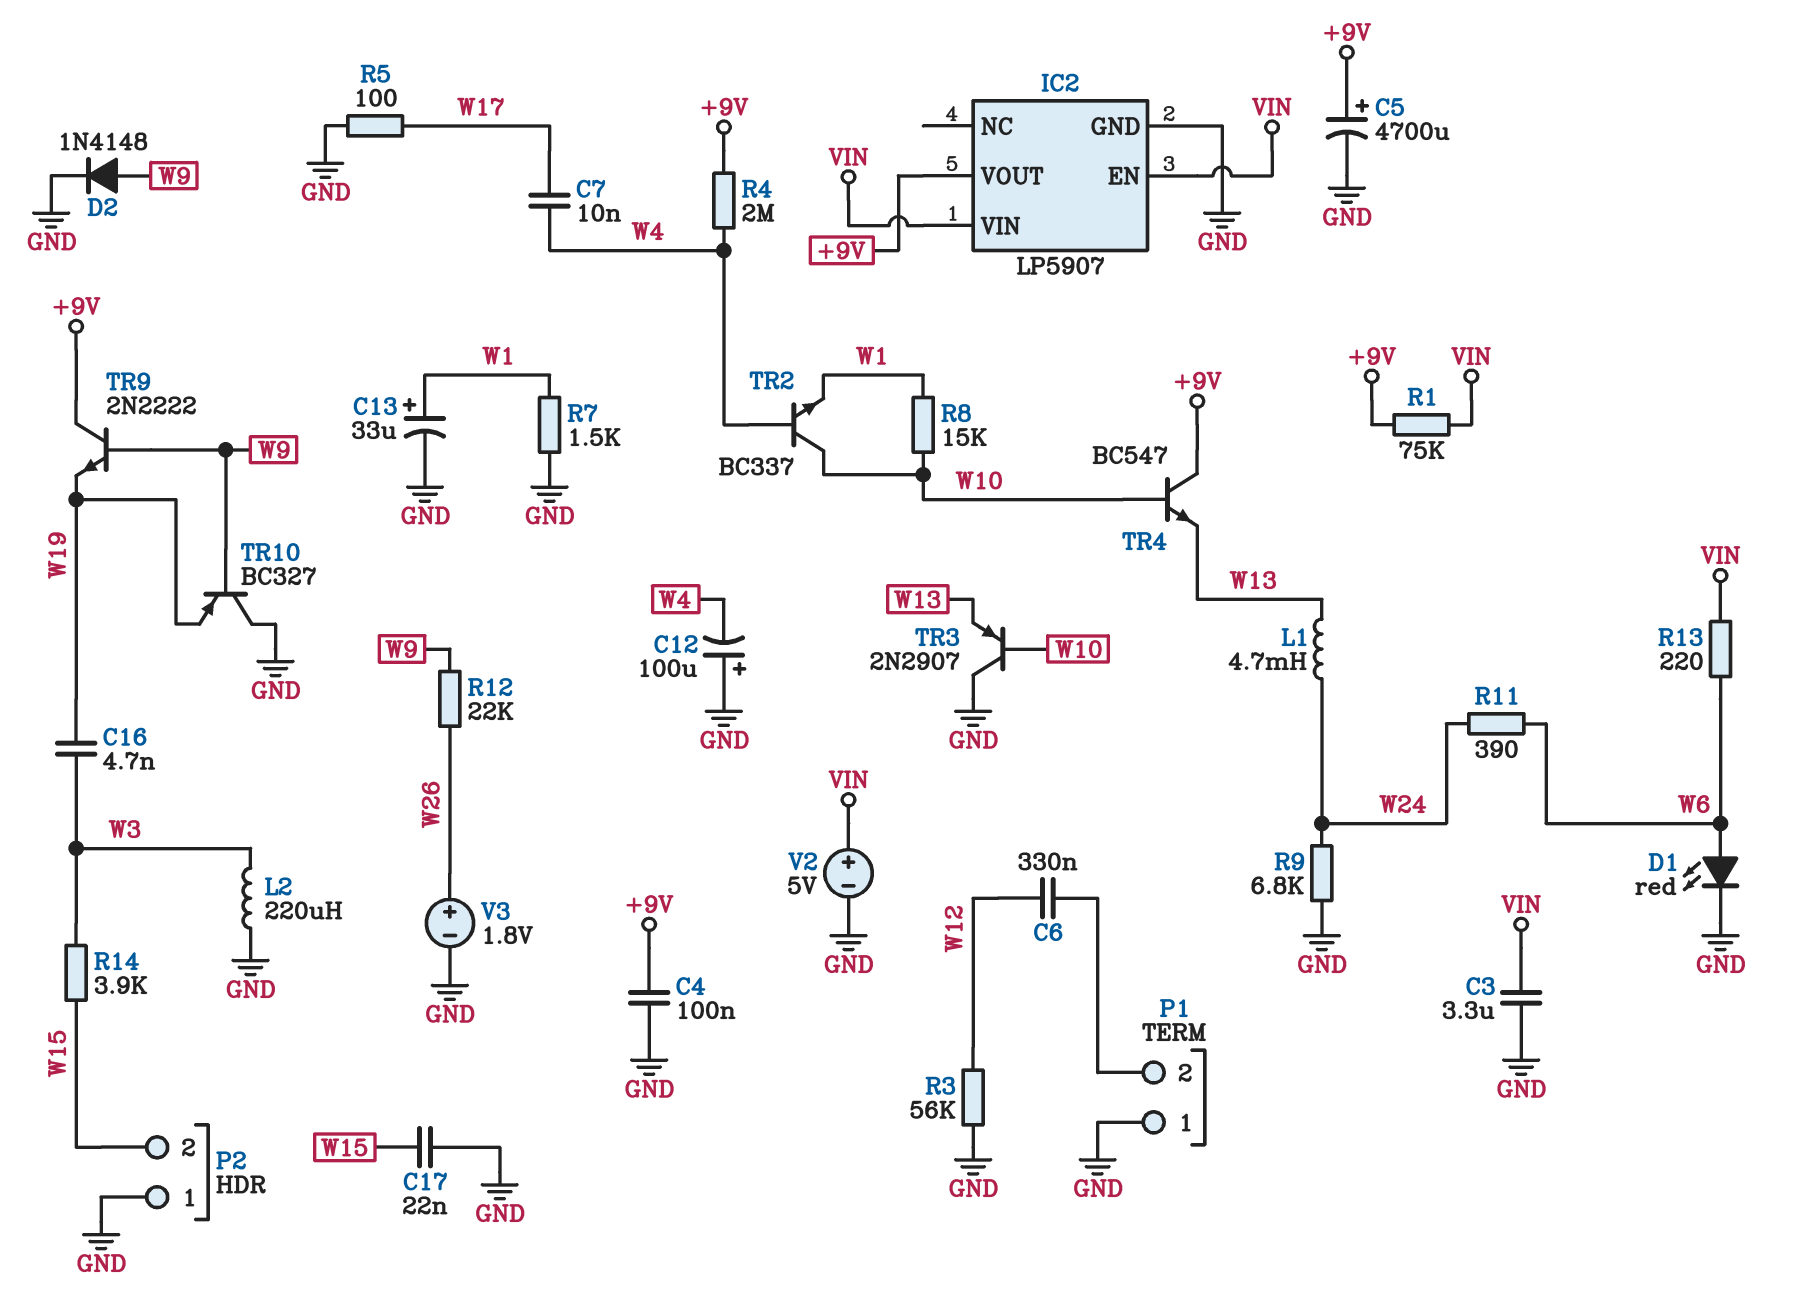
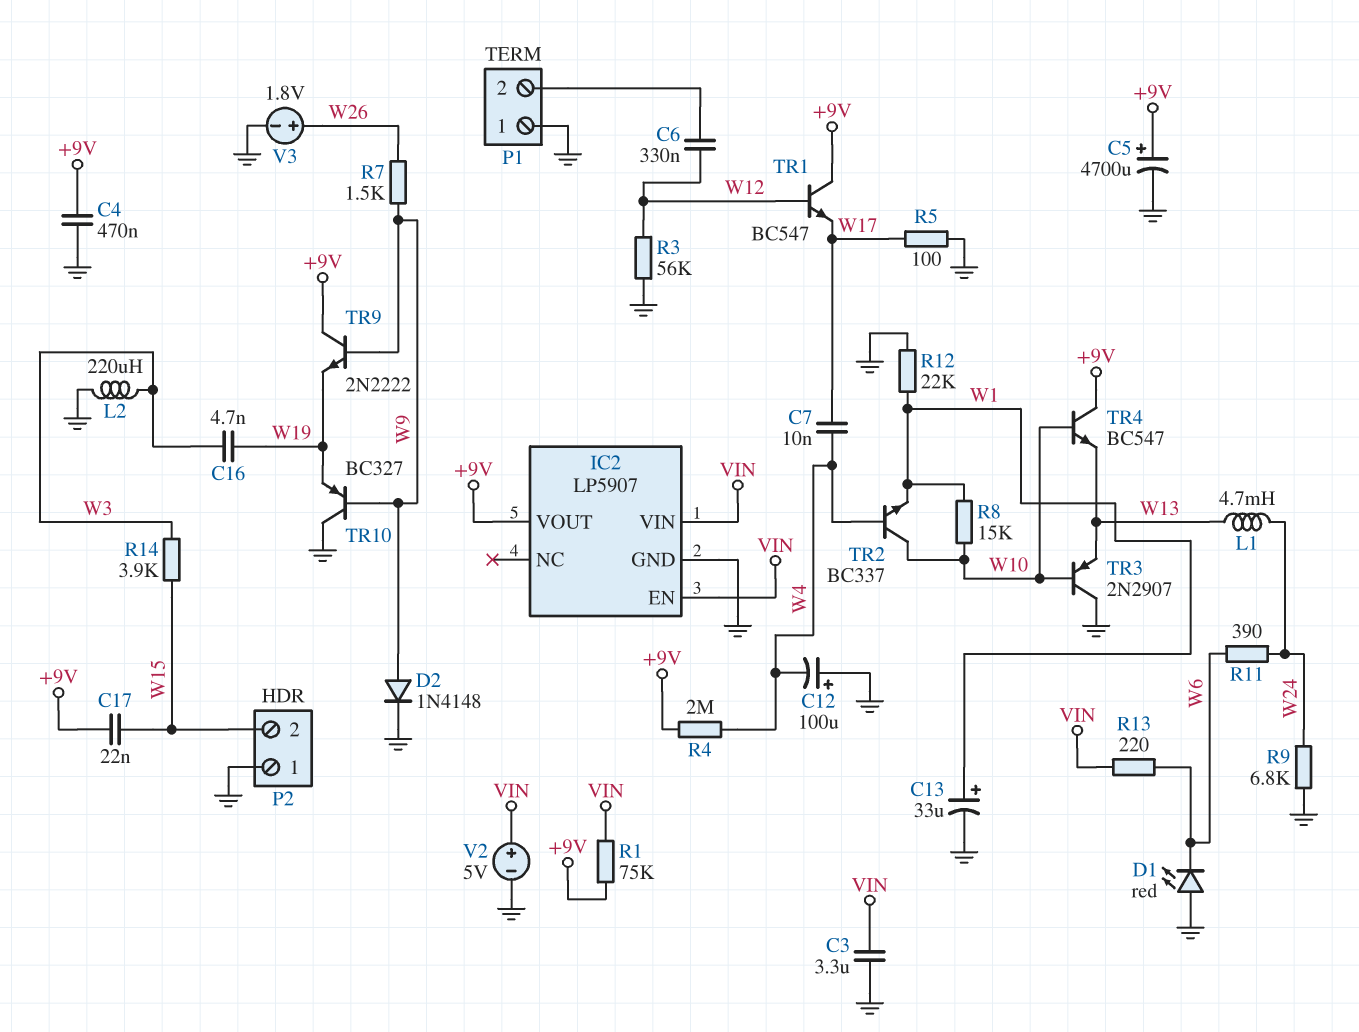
C4: 100nF (+9V, GND) -> 470nF (+9V, GND)
C17: 22nF (GND, W15) -> 22nF (+9V, W15)
D1: LED red (A W6, K GND) -> LED red (A GND, K W6)
R7: 1.5k (GND, W1) -> 1.5k (W9, W26)
R12: 22k (W9, W26) -> 22k (GND, W1)
TR1: none -> NPN BC547 (B W12, C +9V, E W17)

